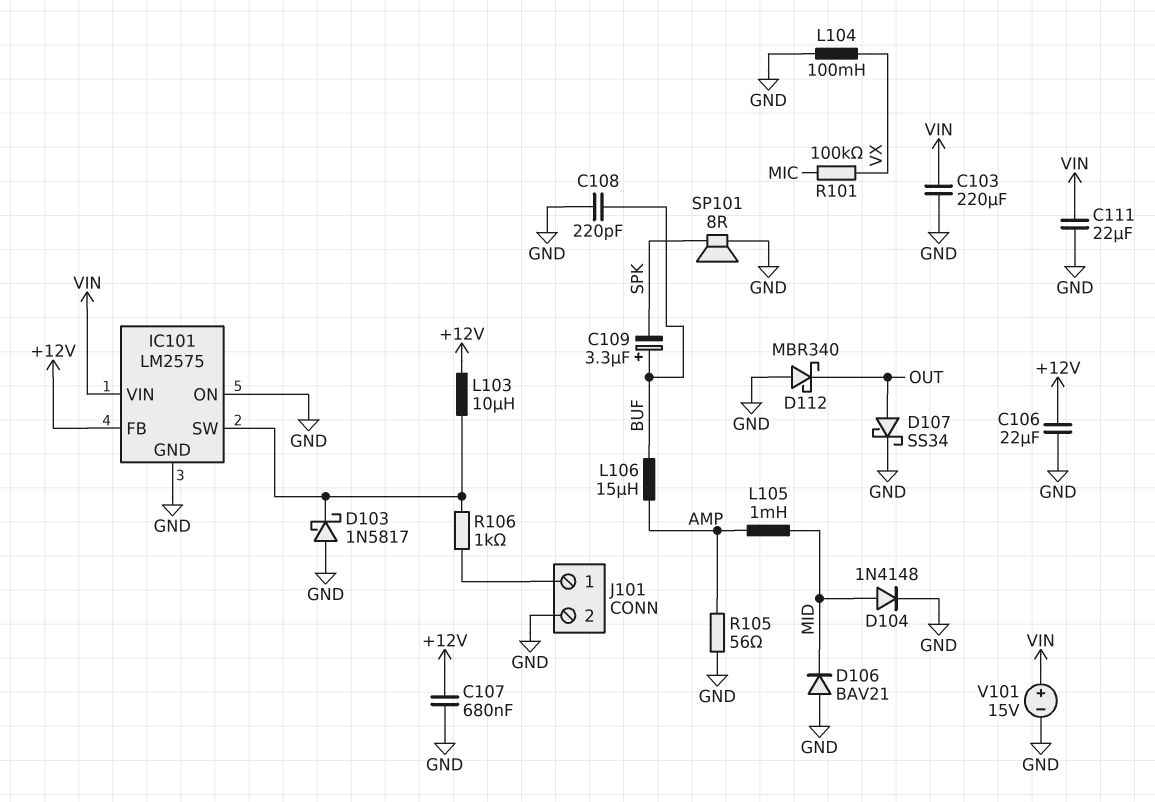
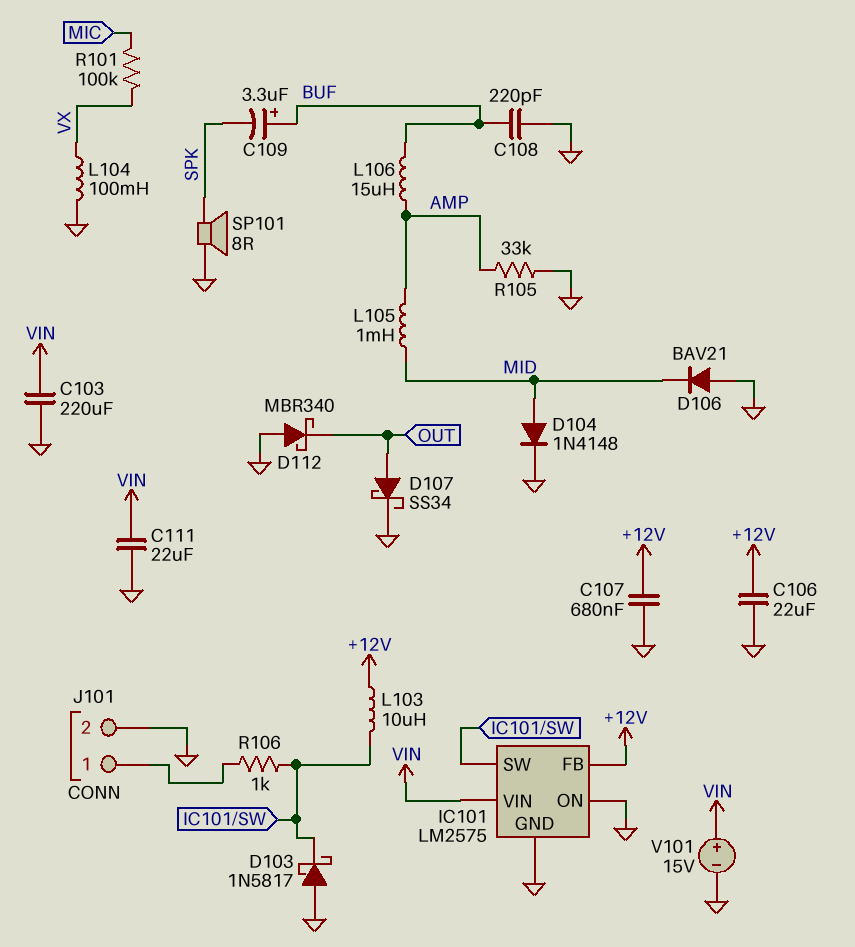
R105: 56 (AMP, GND) -> 33k (AMP, GND)

